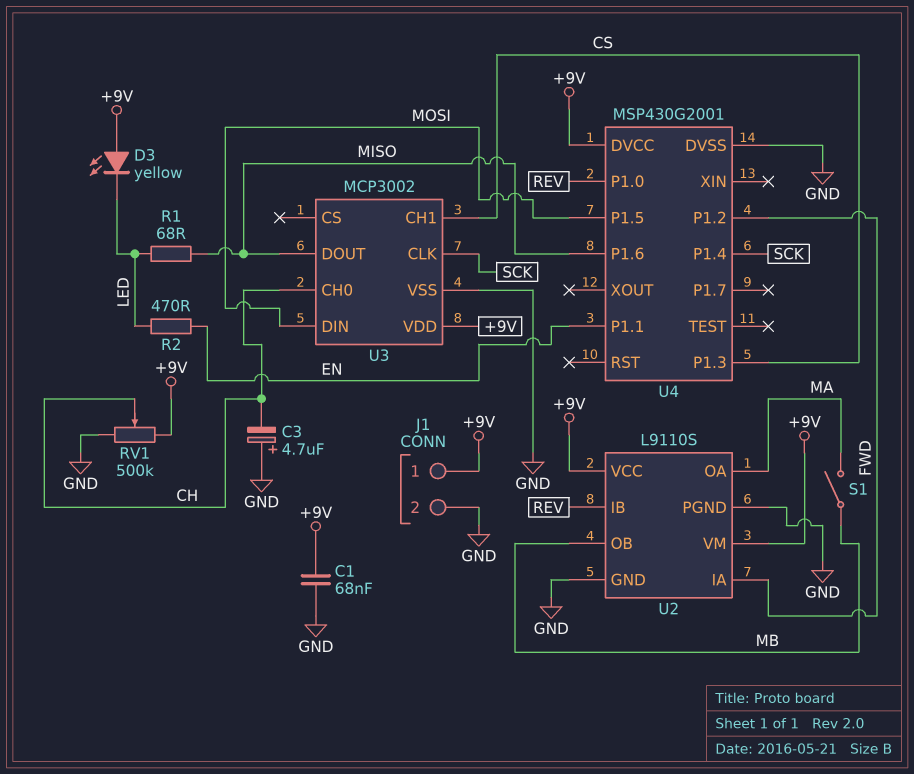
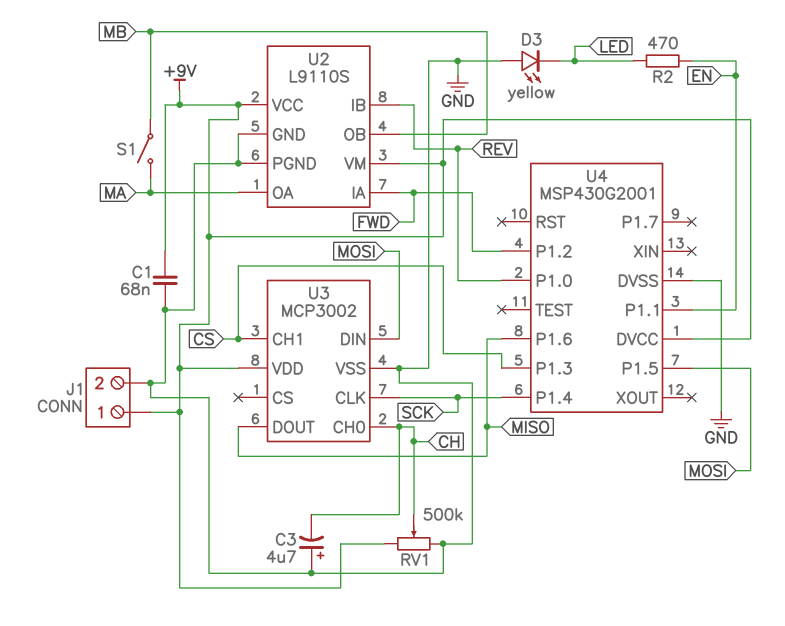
D3: LED yellow (A +9V, K LED) -> LED yellow (A GND, K LED)
R1: 68 (LED, MISO) -> none

